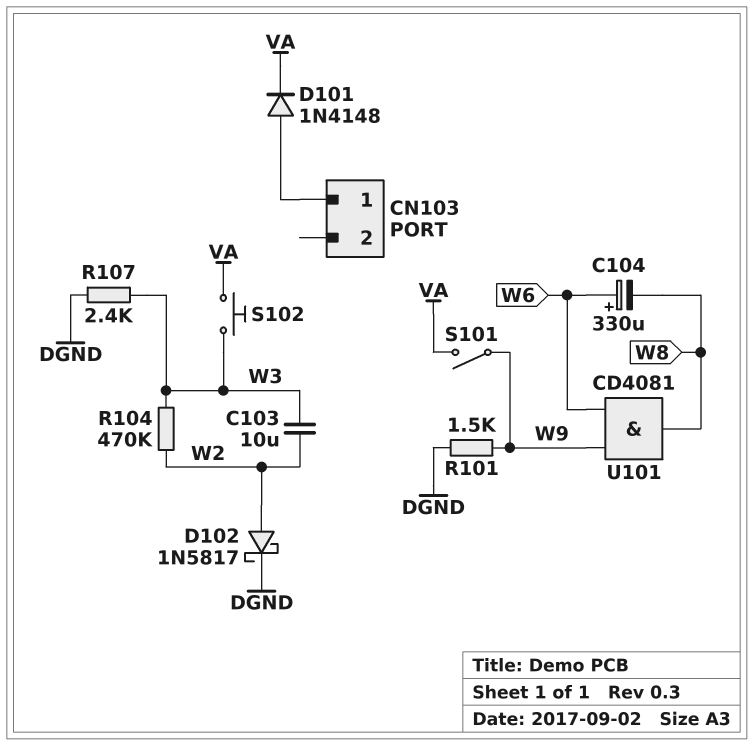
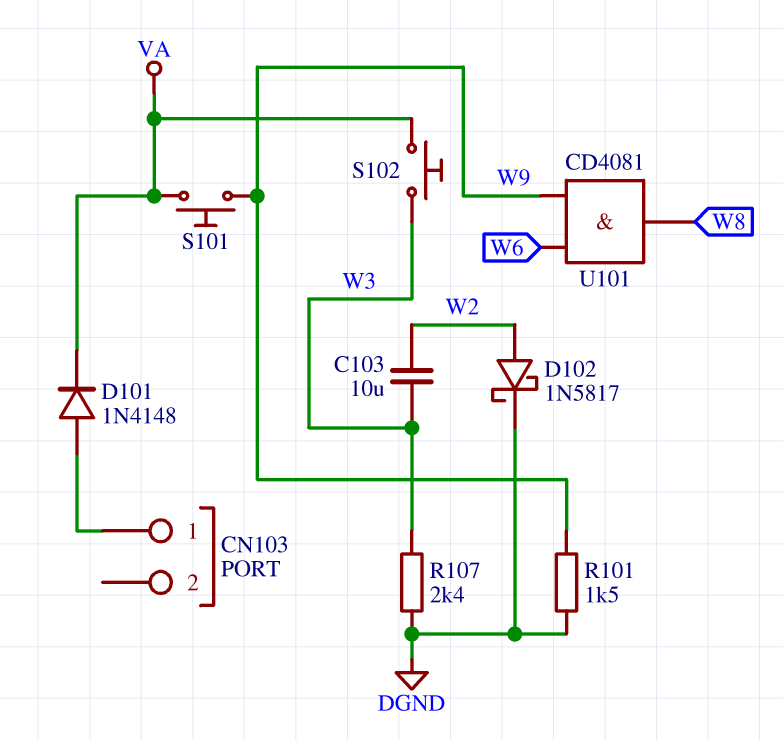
C104: 330uF (plus W6, minus W8) -> none
R104: 470k (W2, W3) -> none
S101: switch (VA, W9) -> button (VA, W9)

